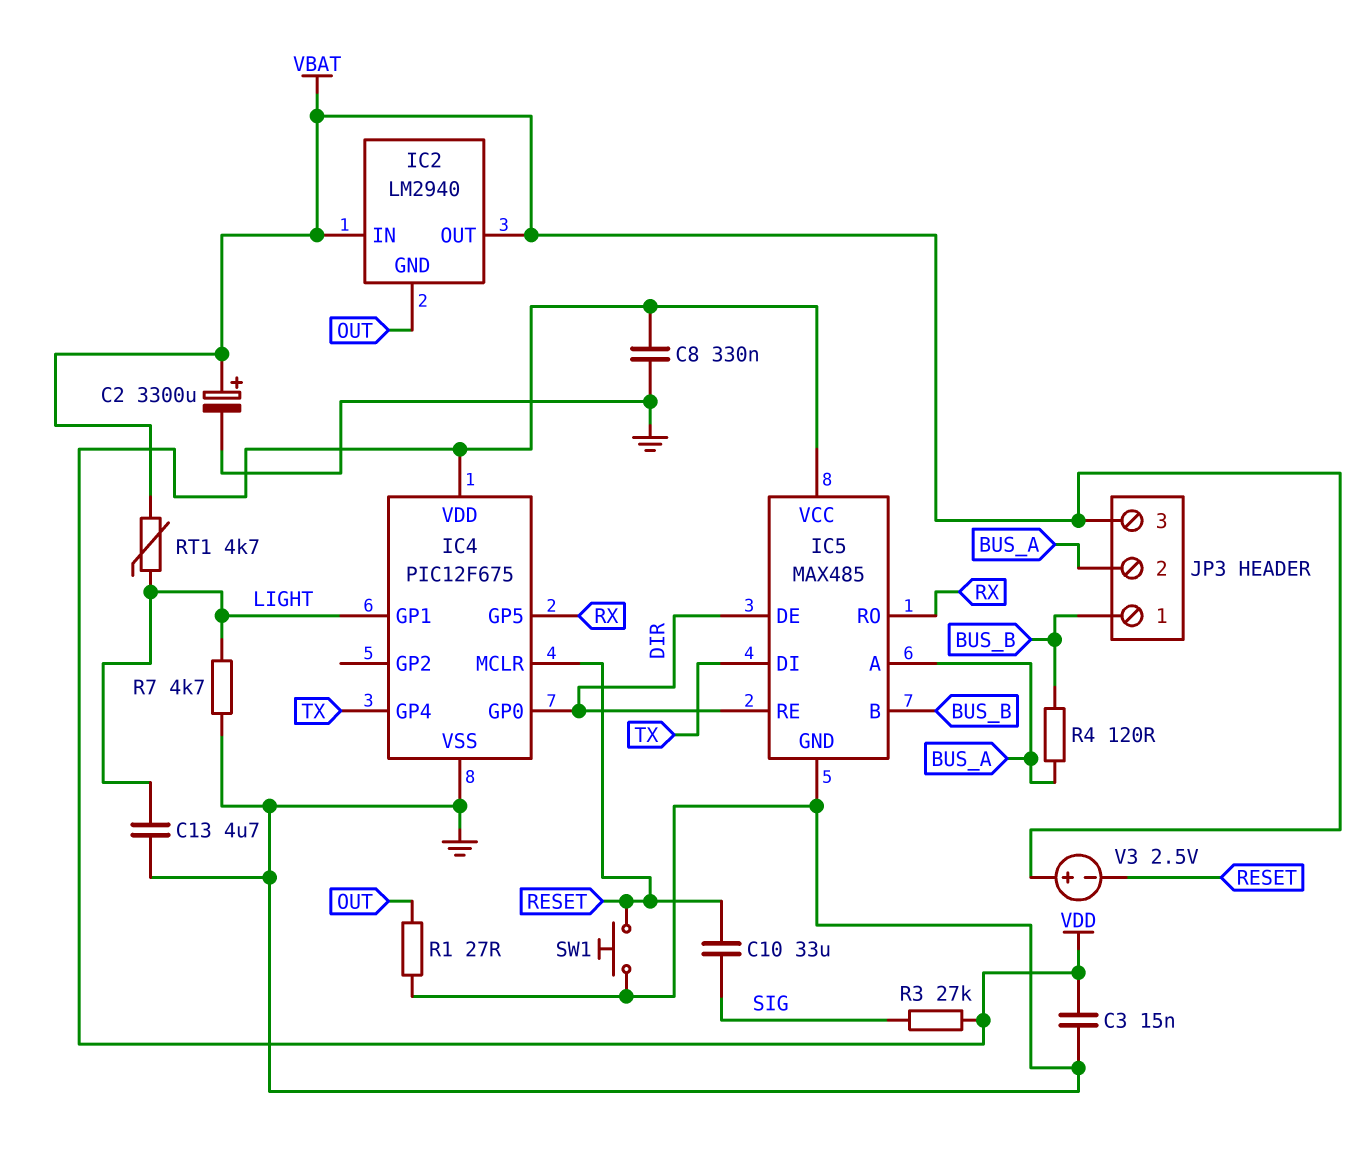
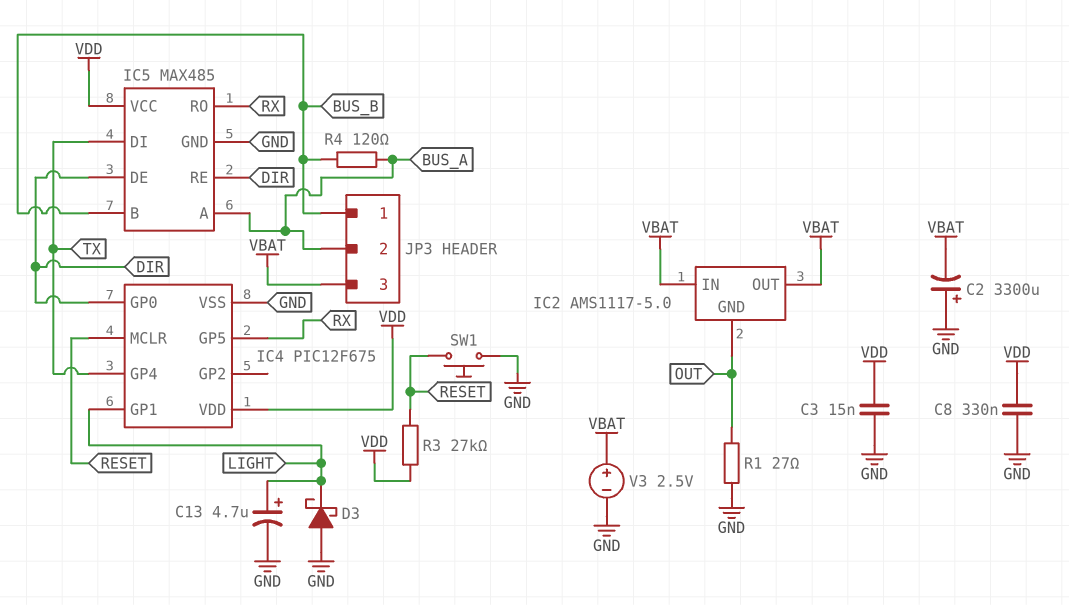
C2: 3300uF (plus VBAT, minus GND) -> 3300uF (plus GND, minus VBAT)
C10: 33uF (RESET, SIG) -> none
C13: 4.7uF (GND, LIGHT) -> 4.7uF (plus LIGHT, minus GND)
D3: none -> schottky (A GND, K LIGHT)
IC2: LM2940 -> AMS1117-5.0
R3: 27k (SIG, VDD) -> 27k (RESET, VDD)
R7: 4.7k (GND, LIGHT) -> none
RT1: 4.7k (LIGHT, VBAT) -> none
V3: 2.5V (plus VBAT, minus RESET) -> 2.5V (plus VBAT, minus GND)

